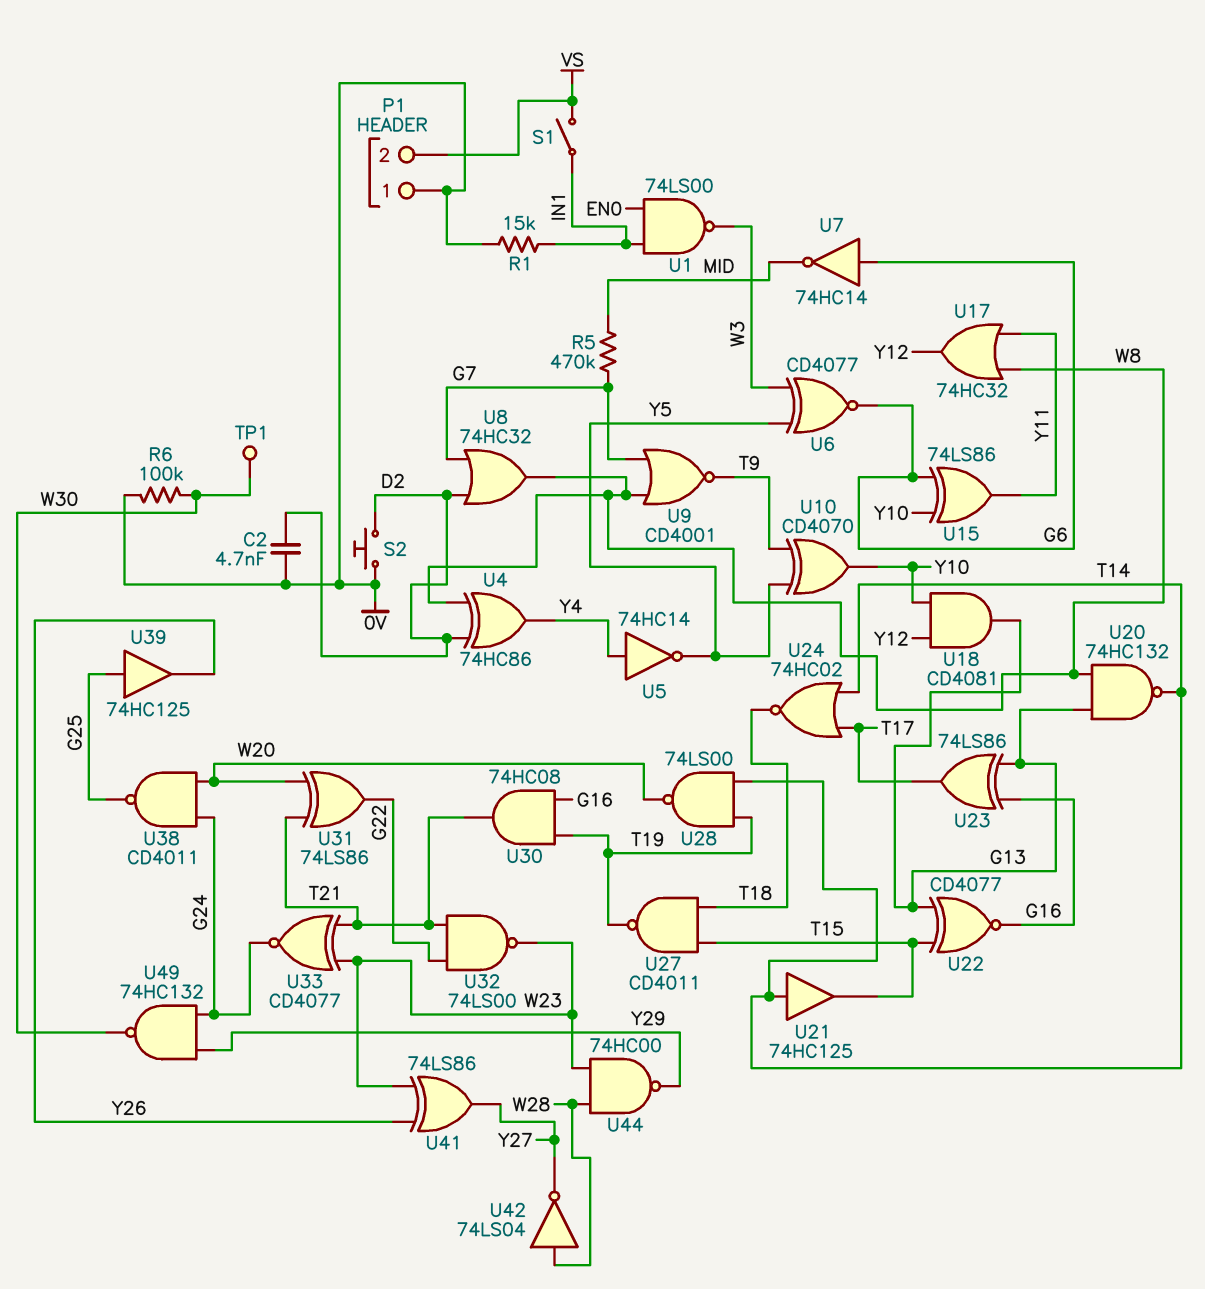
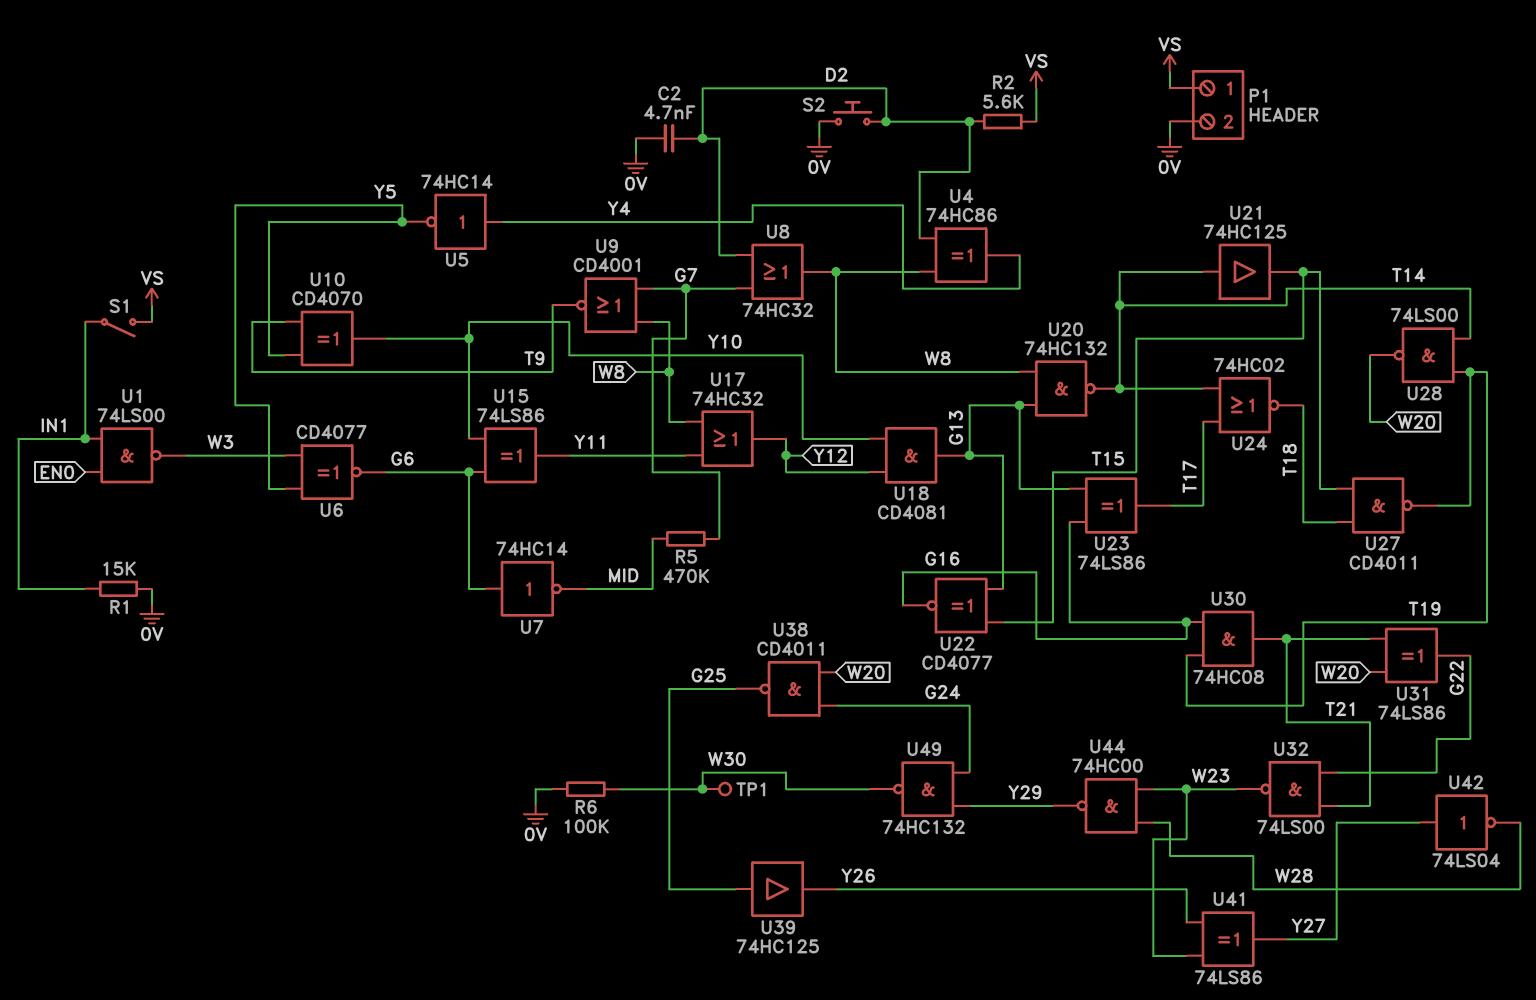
P1 pin 1: 0V -> VS
P1 pin 2: VS -> 0V
R2: none -> 5.6k (D2, VS)
U33: XNOR CD4077 (in T21, in W23, out G24) -> none
U42: NOT 74LS04 (in W28, out Y27) -> NOT 74LS04 (in Y27, out W28)

